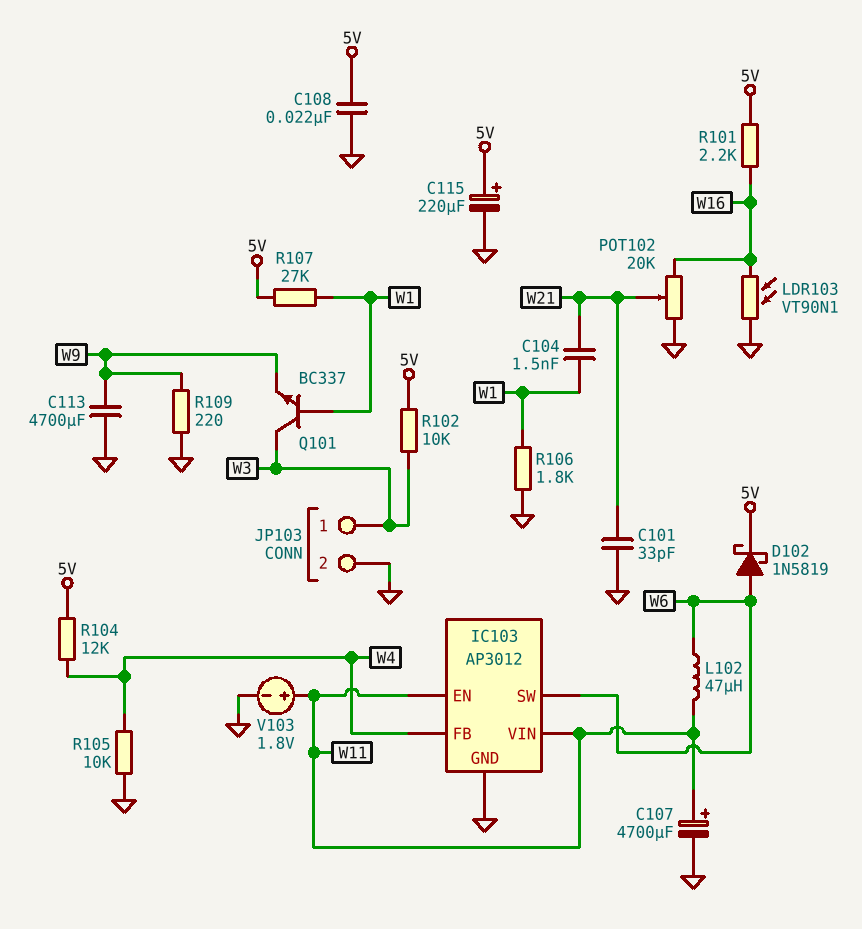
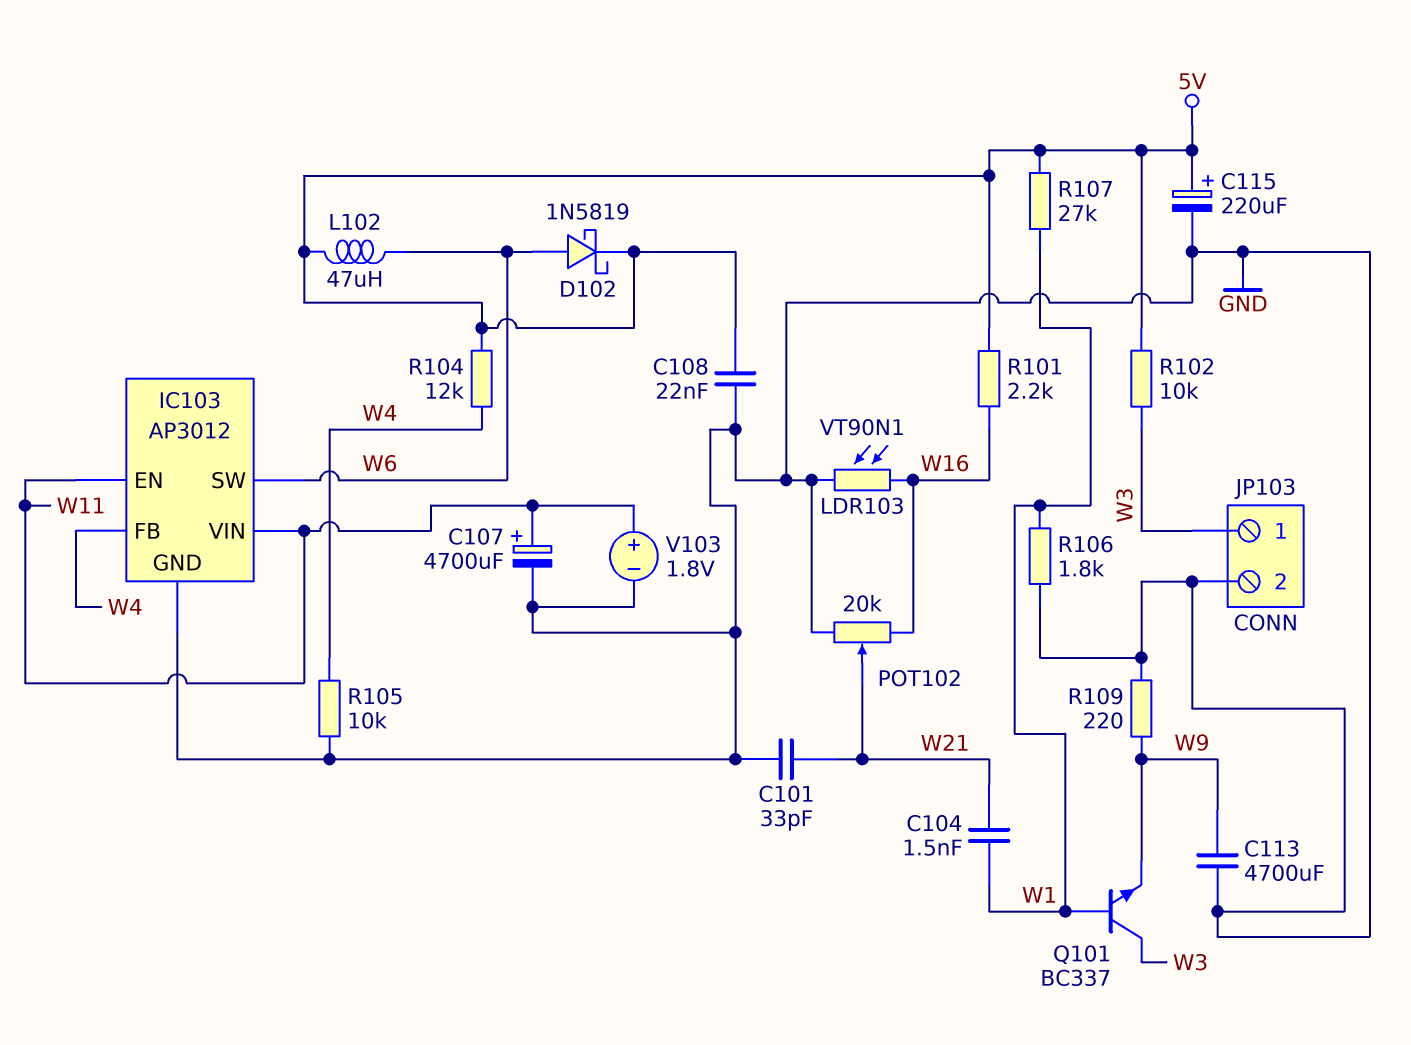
L102: 47uH (W6, W11) -> 47uH (5V, W6)

